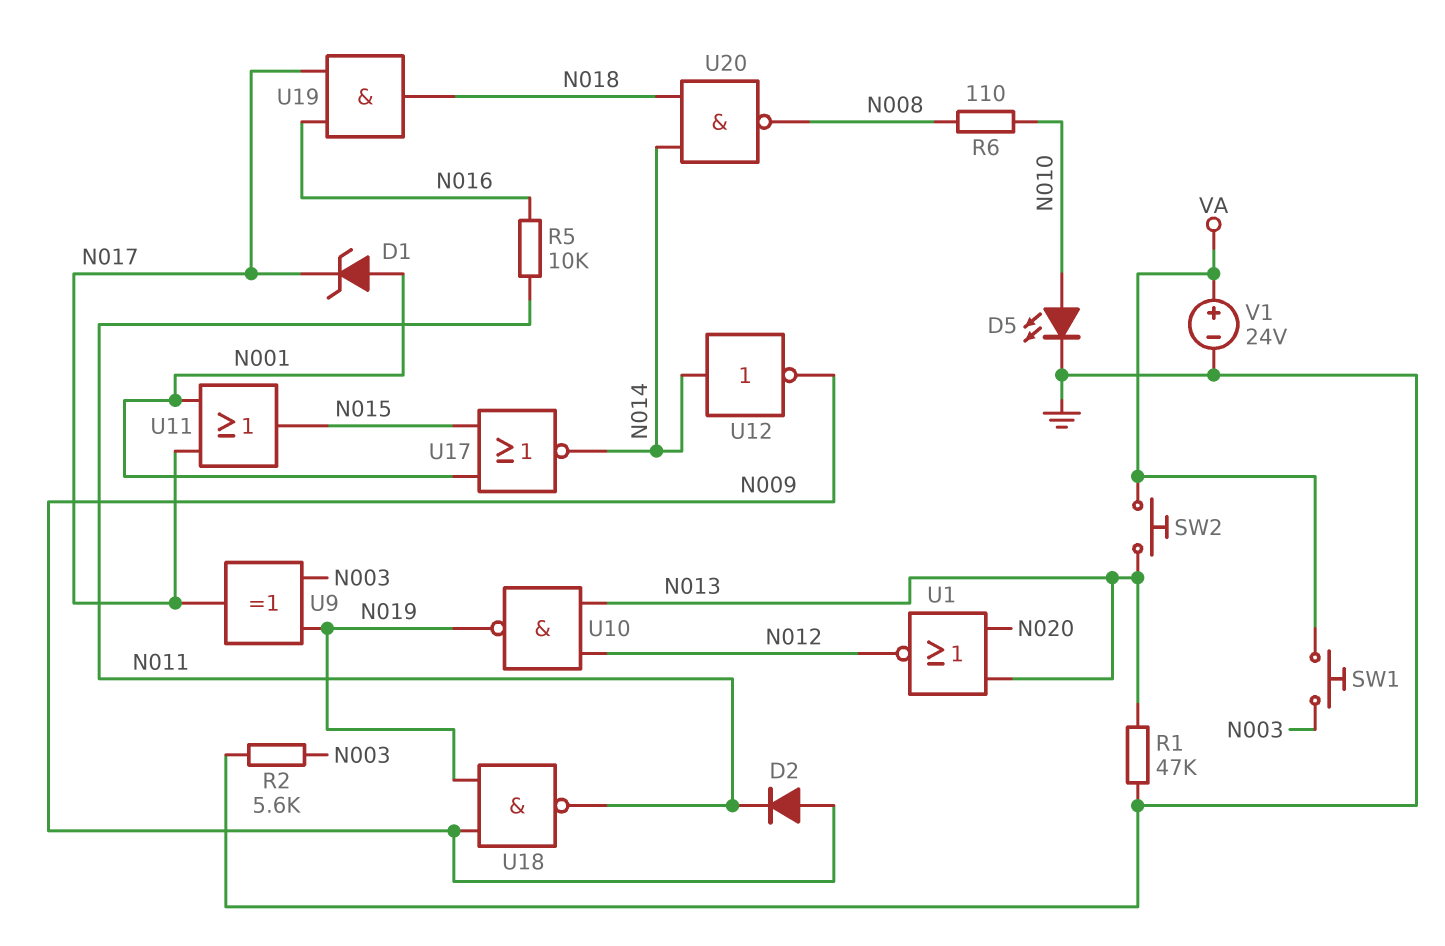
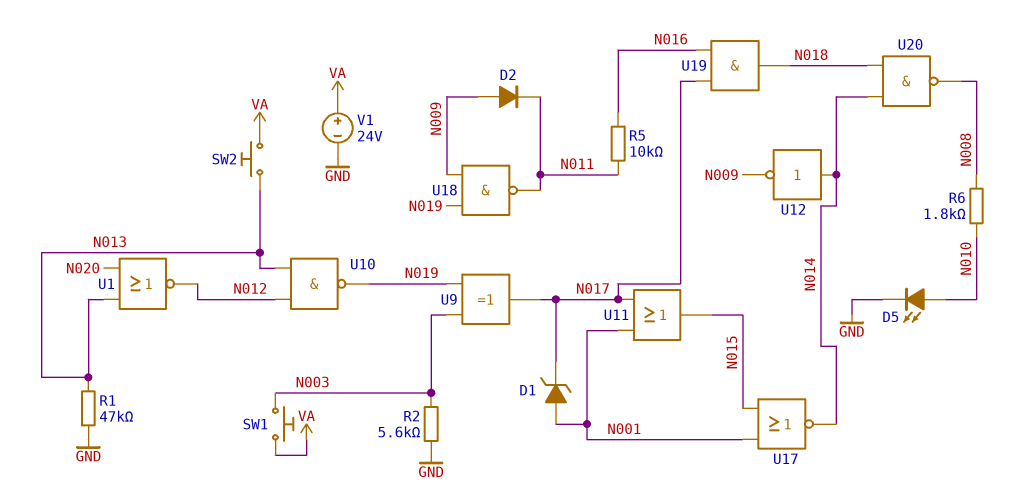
R6: 110 (N008, N010) -> 1.8k (N008, N010)

